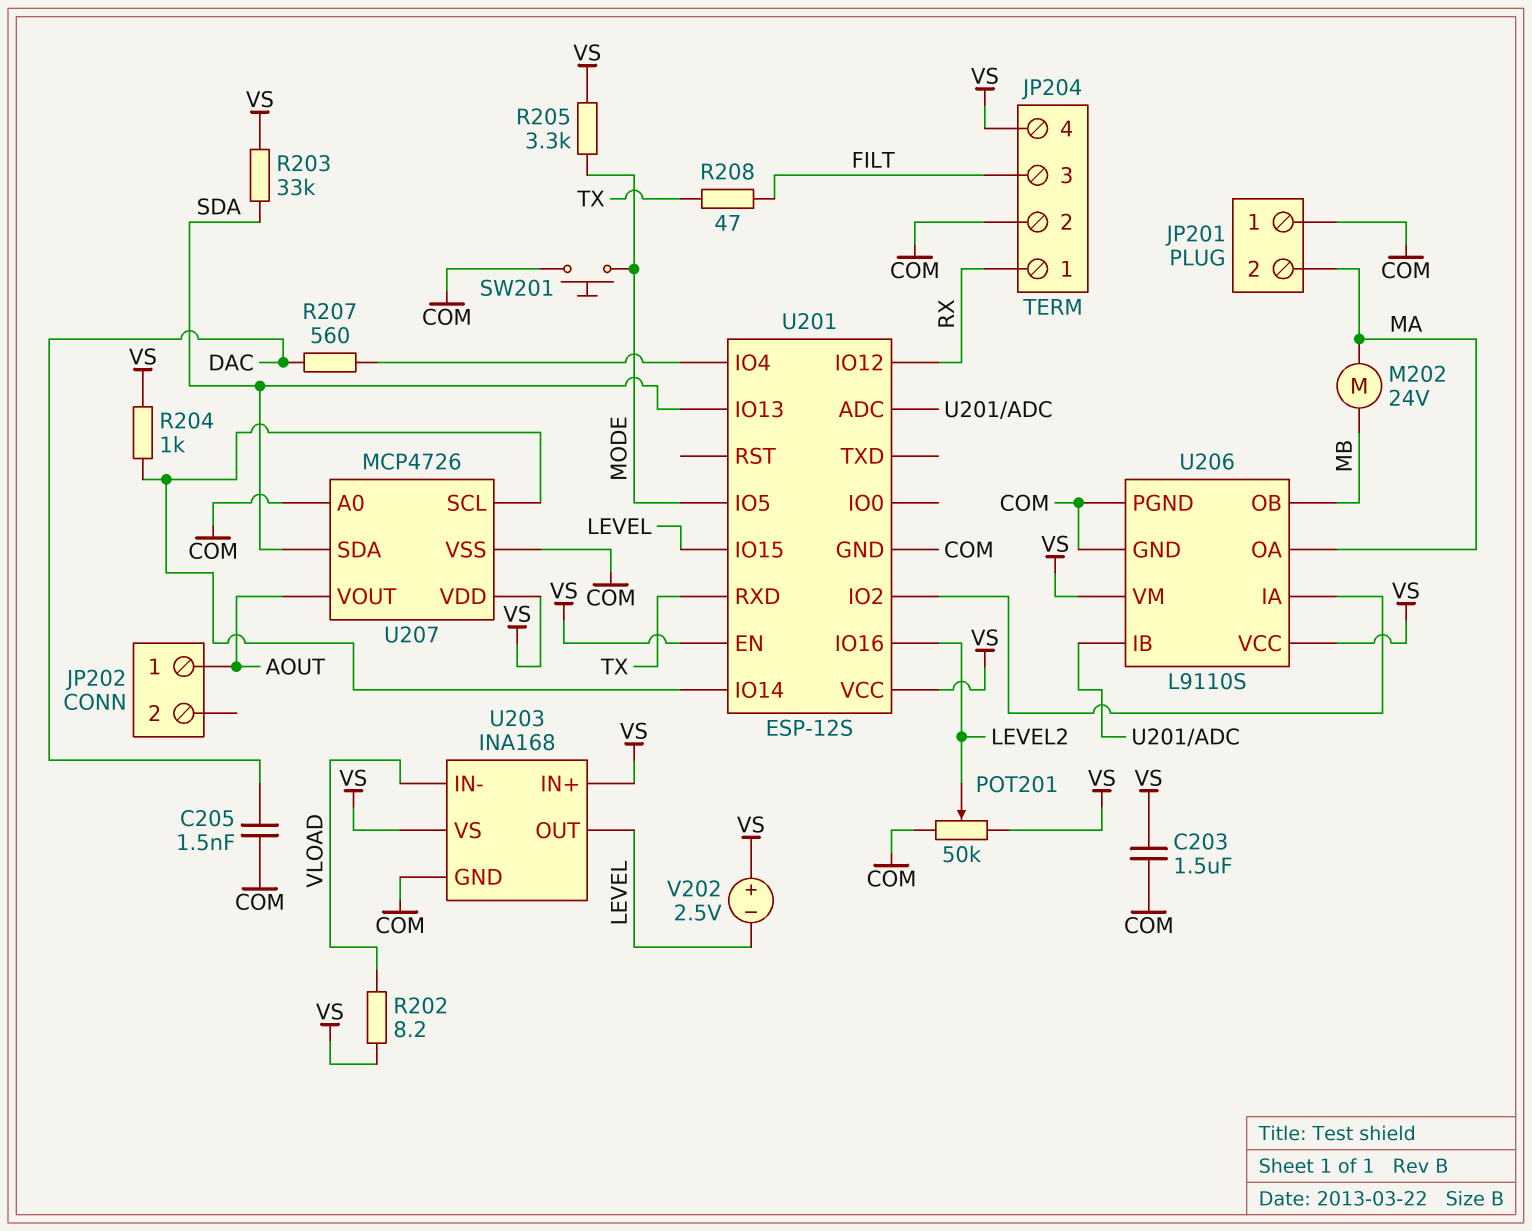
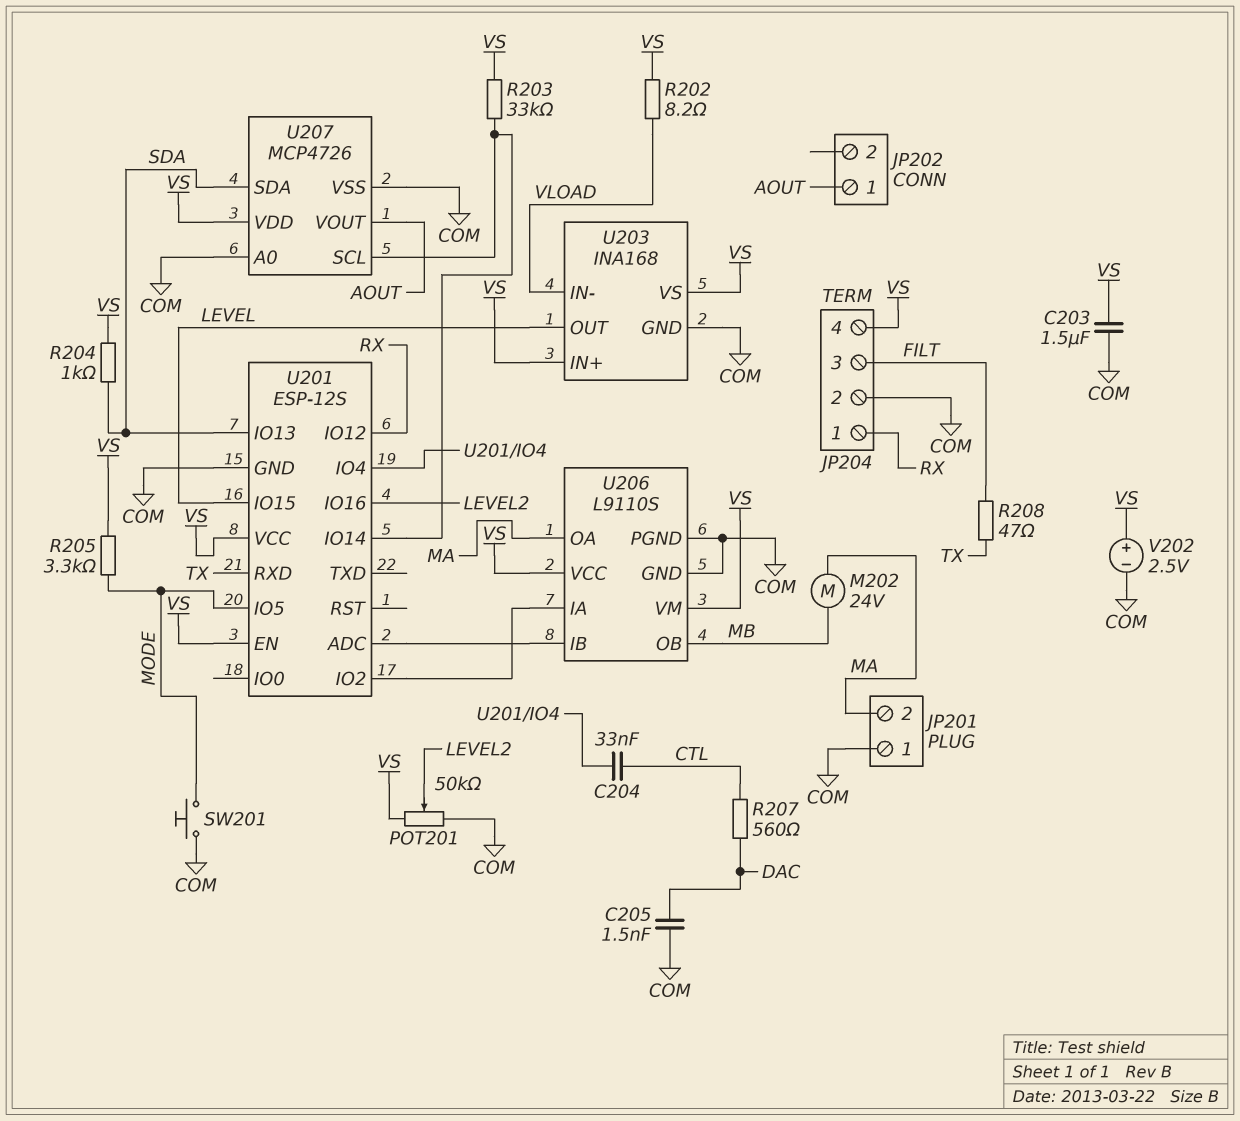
C204: none -> 33nF (CTL, U201/IO4)
R203: 33k (SDA, VS) -> 33k (U201/IO14, VS)
R204: 1k (U201/IO14, VS) -> 1k (SDA, VS)
R207: 560 (DAC, U201/IO4) -> 560 (CTL, DAC)
V202: 2.5V (plus VS, minus LEVEL) -> 2.5V (plus VS, minus COM)

